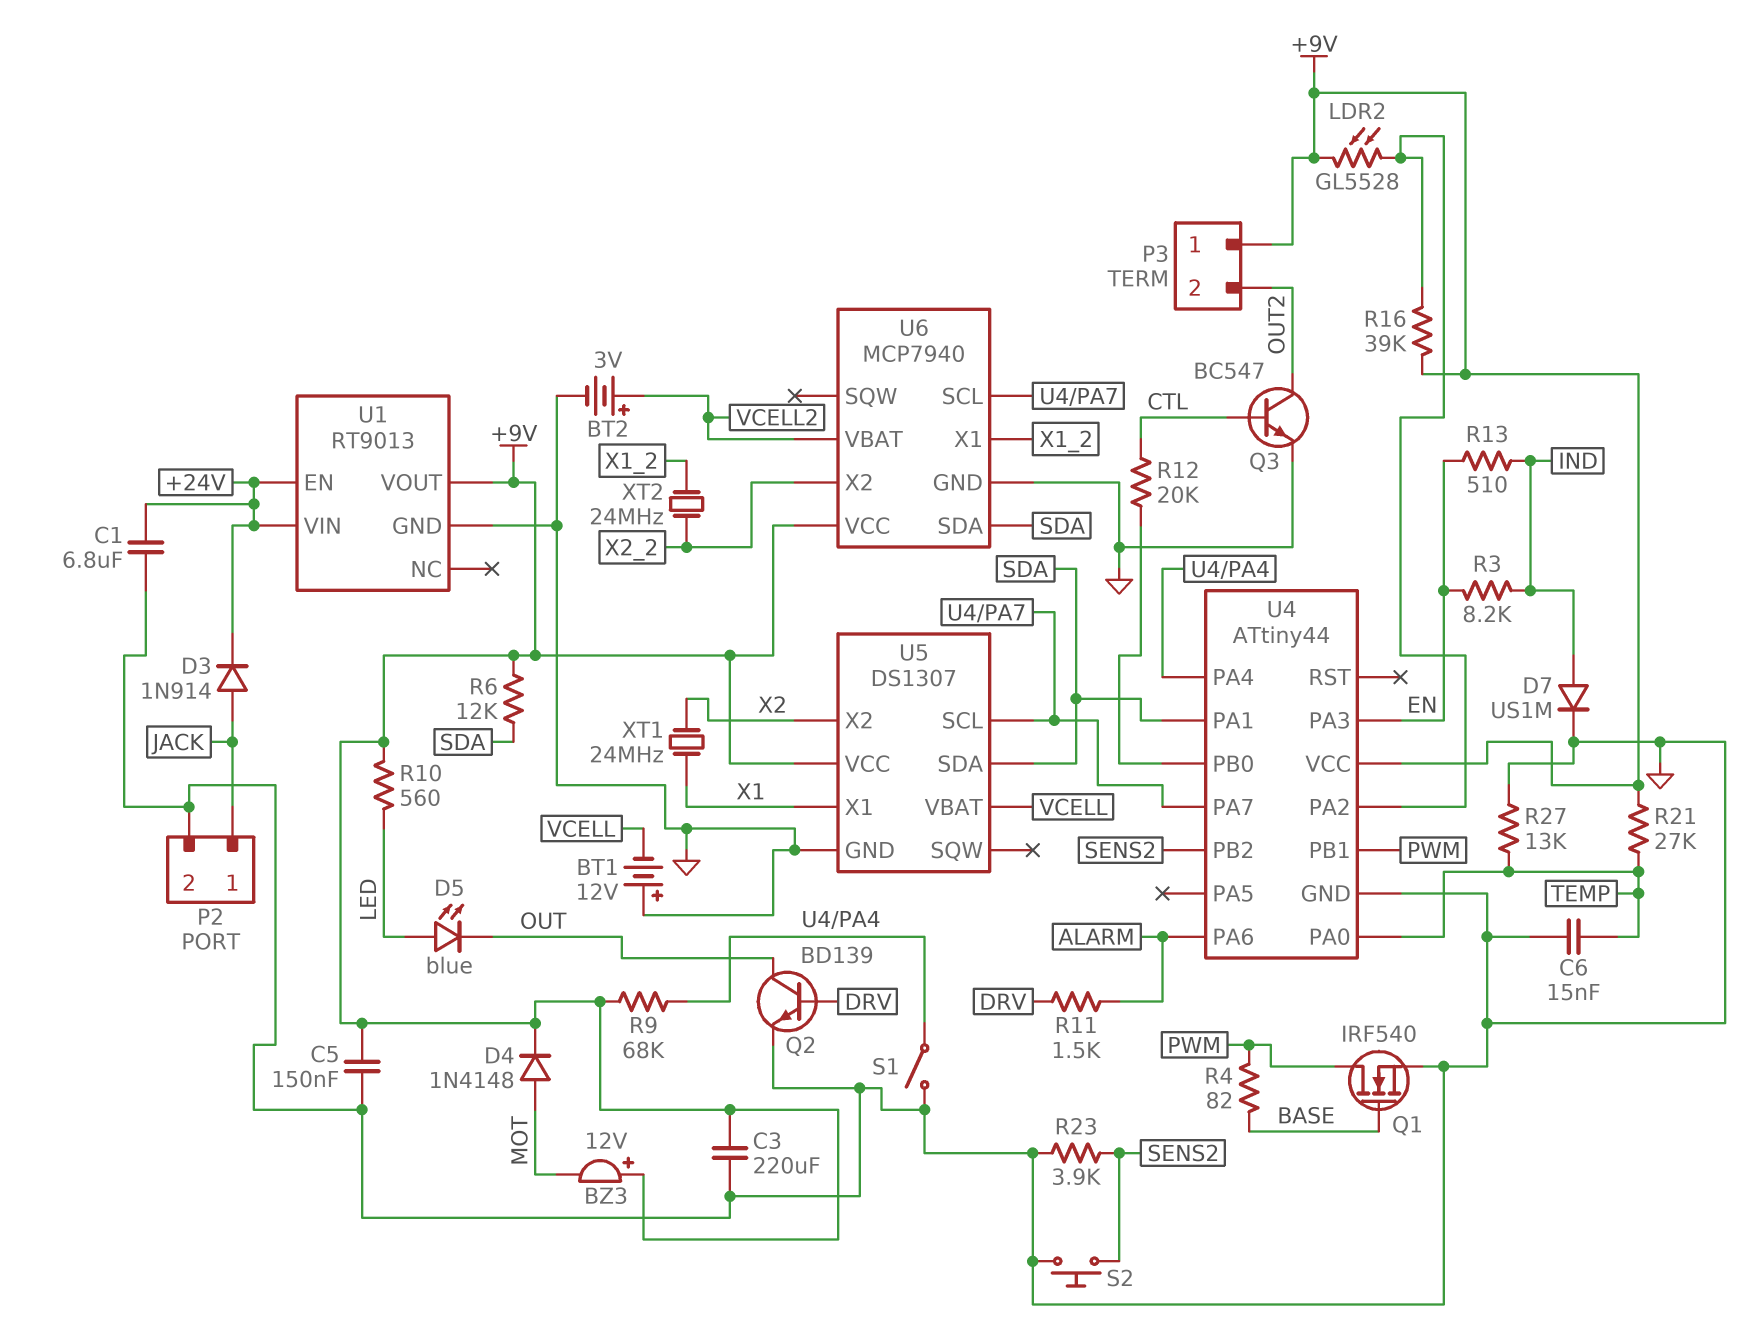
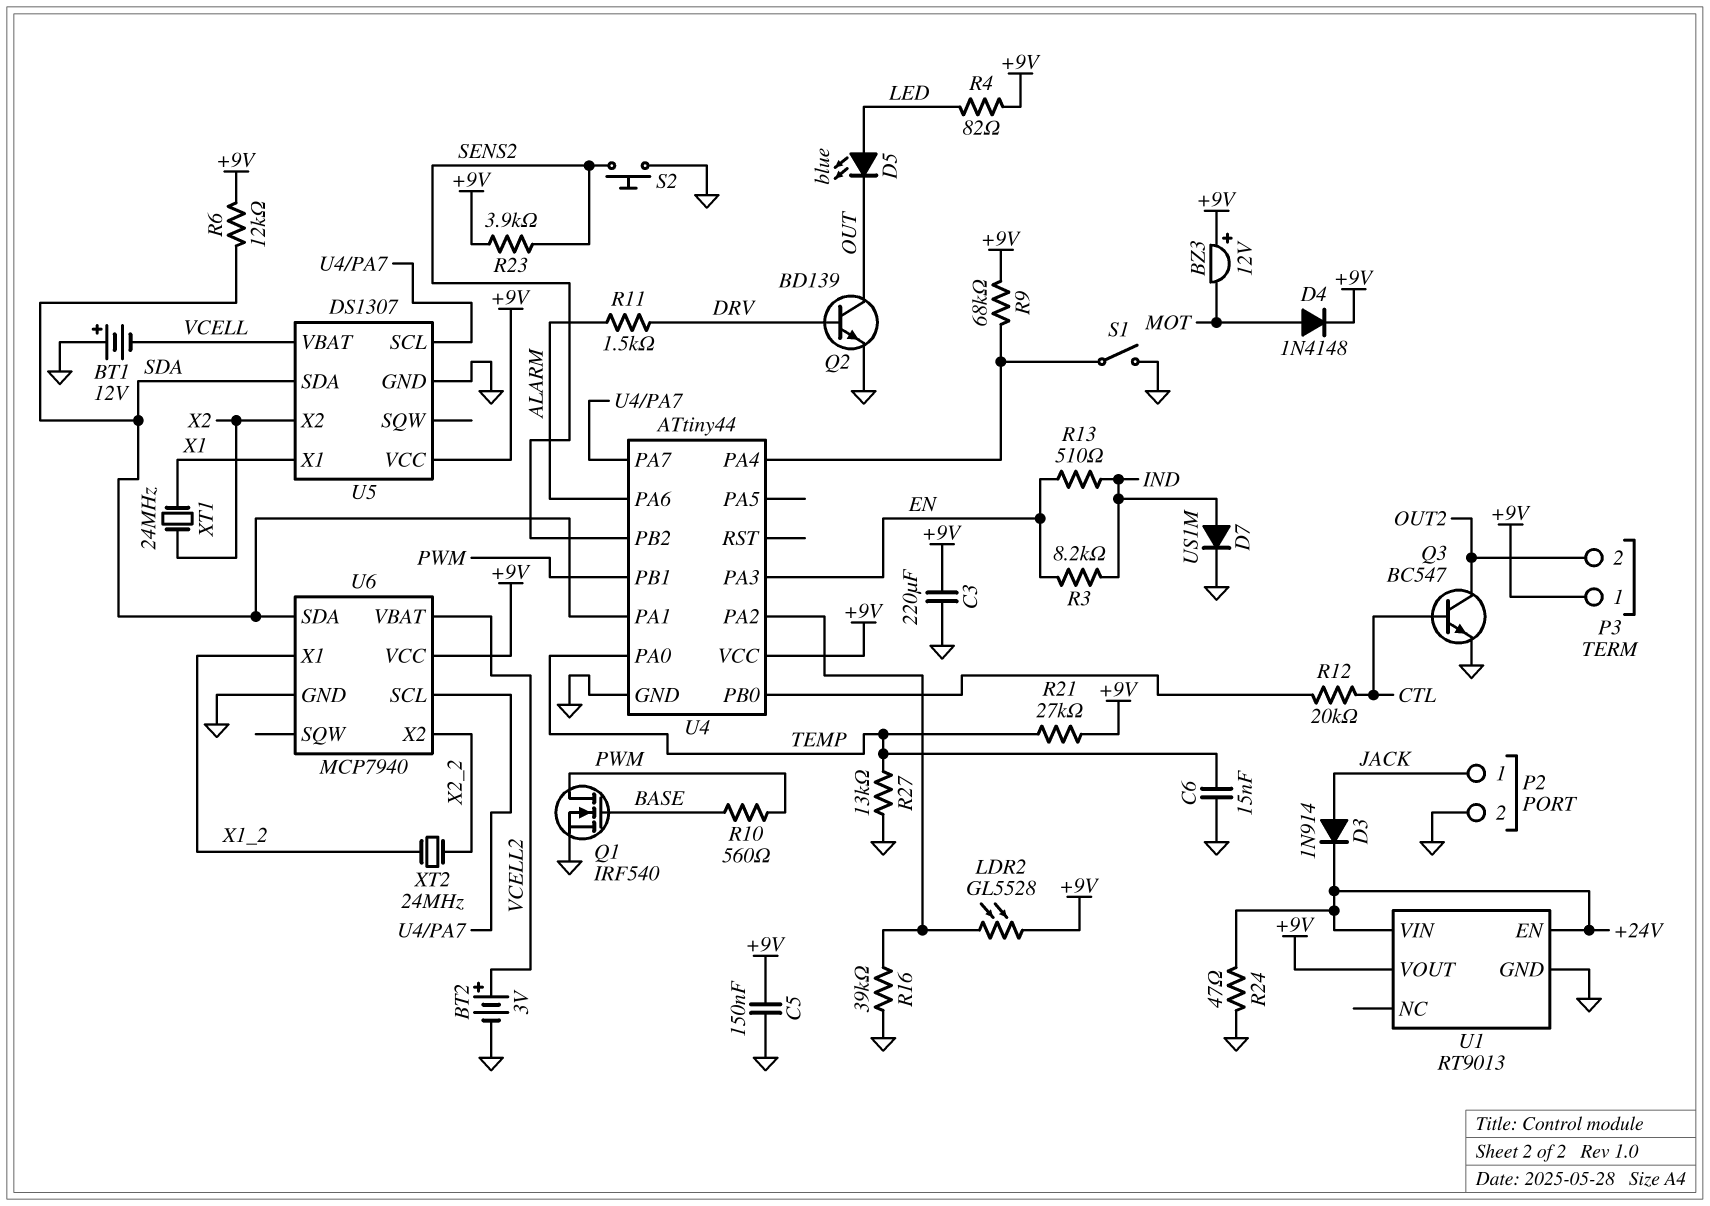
C1: 6.8uF (+24V, GND) -> none
R4: 82 (BASE, PWM) -> 82 (+9V, LED)
R10: 560 (+9V, LED) -> 560 (BASE, PWM)
R16: 39k (+9V, U4/PA2) -> 39k (GND, U4/PA2)
R23: 3.9k (GND, SENS2) -> 3.9k (+9V, SENS2)
R24: none -> 47 (+24V, GND)

